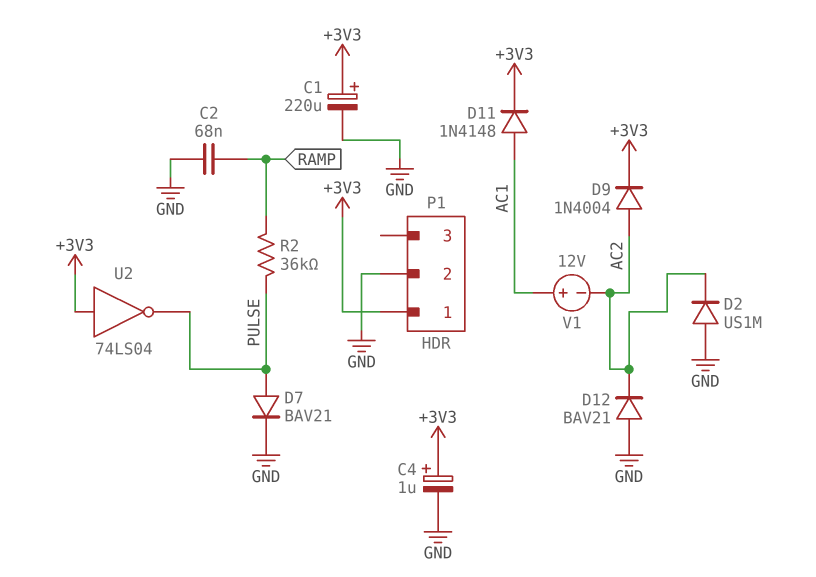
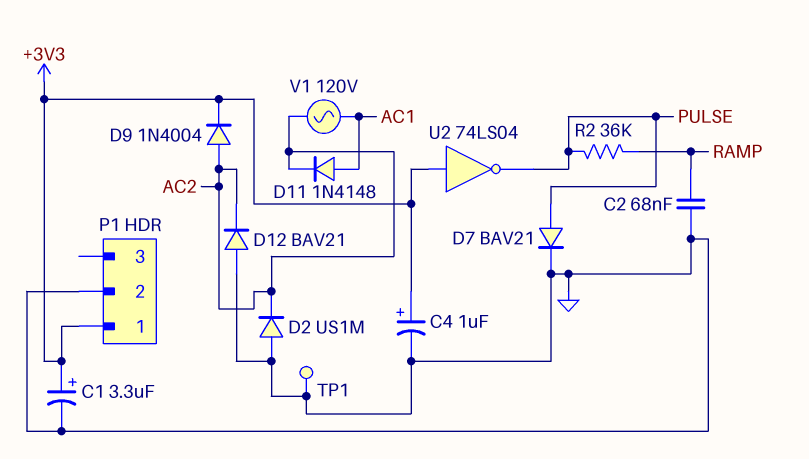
C1: 220uF (plus +3V3, minus GND) -> 3.3uF (plus +3V3, minus GND)
D11: diode 1N4148 (A AC1, K +3V3) -> diode 1N4148 (A AC1, K AC2)
TP1: none -> test point (GND)
V1: 12V (plus AC1, minus AC2) -> AC 120V (AC1, AC2)

